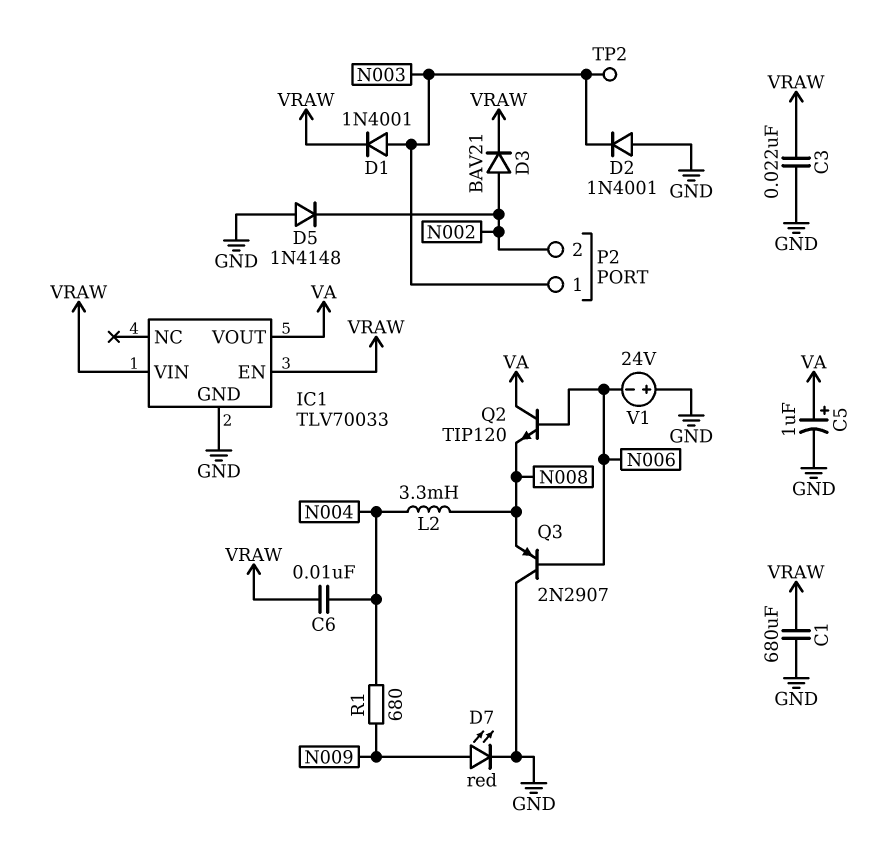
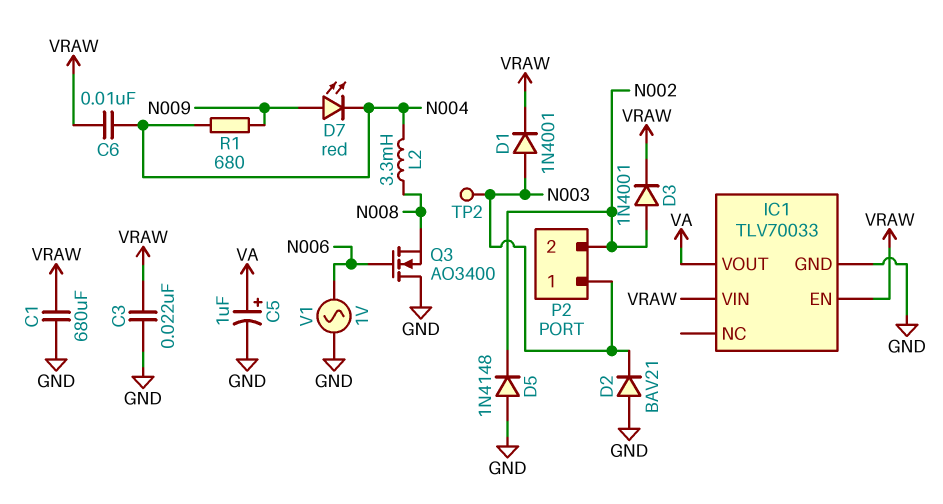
D2: diode 1N4001 (A GND, K N003) -> diode BAV21 (A GND, K N003)
D3: diode BAV21 (A N002, K VRAW) -> diode 1N4001 (A N002, K VRAW)
D7: LED red (A N009, K GND) -> LED red (A N009, K N004)
Q2: NPN TIP120 (B N006, C VA, E N008) -> none
Q3: PNP 2N2907 (B N006, C GND, E N008) -> NMOS AO3400 (G N006, D GND, S N008)
V1: 24V (plus GND, minus N006) -> AC 1V (GND, N006)

